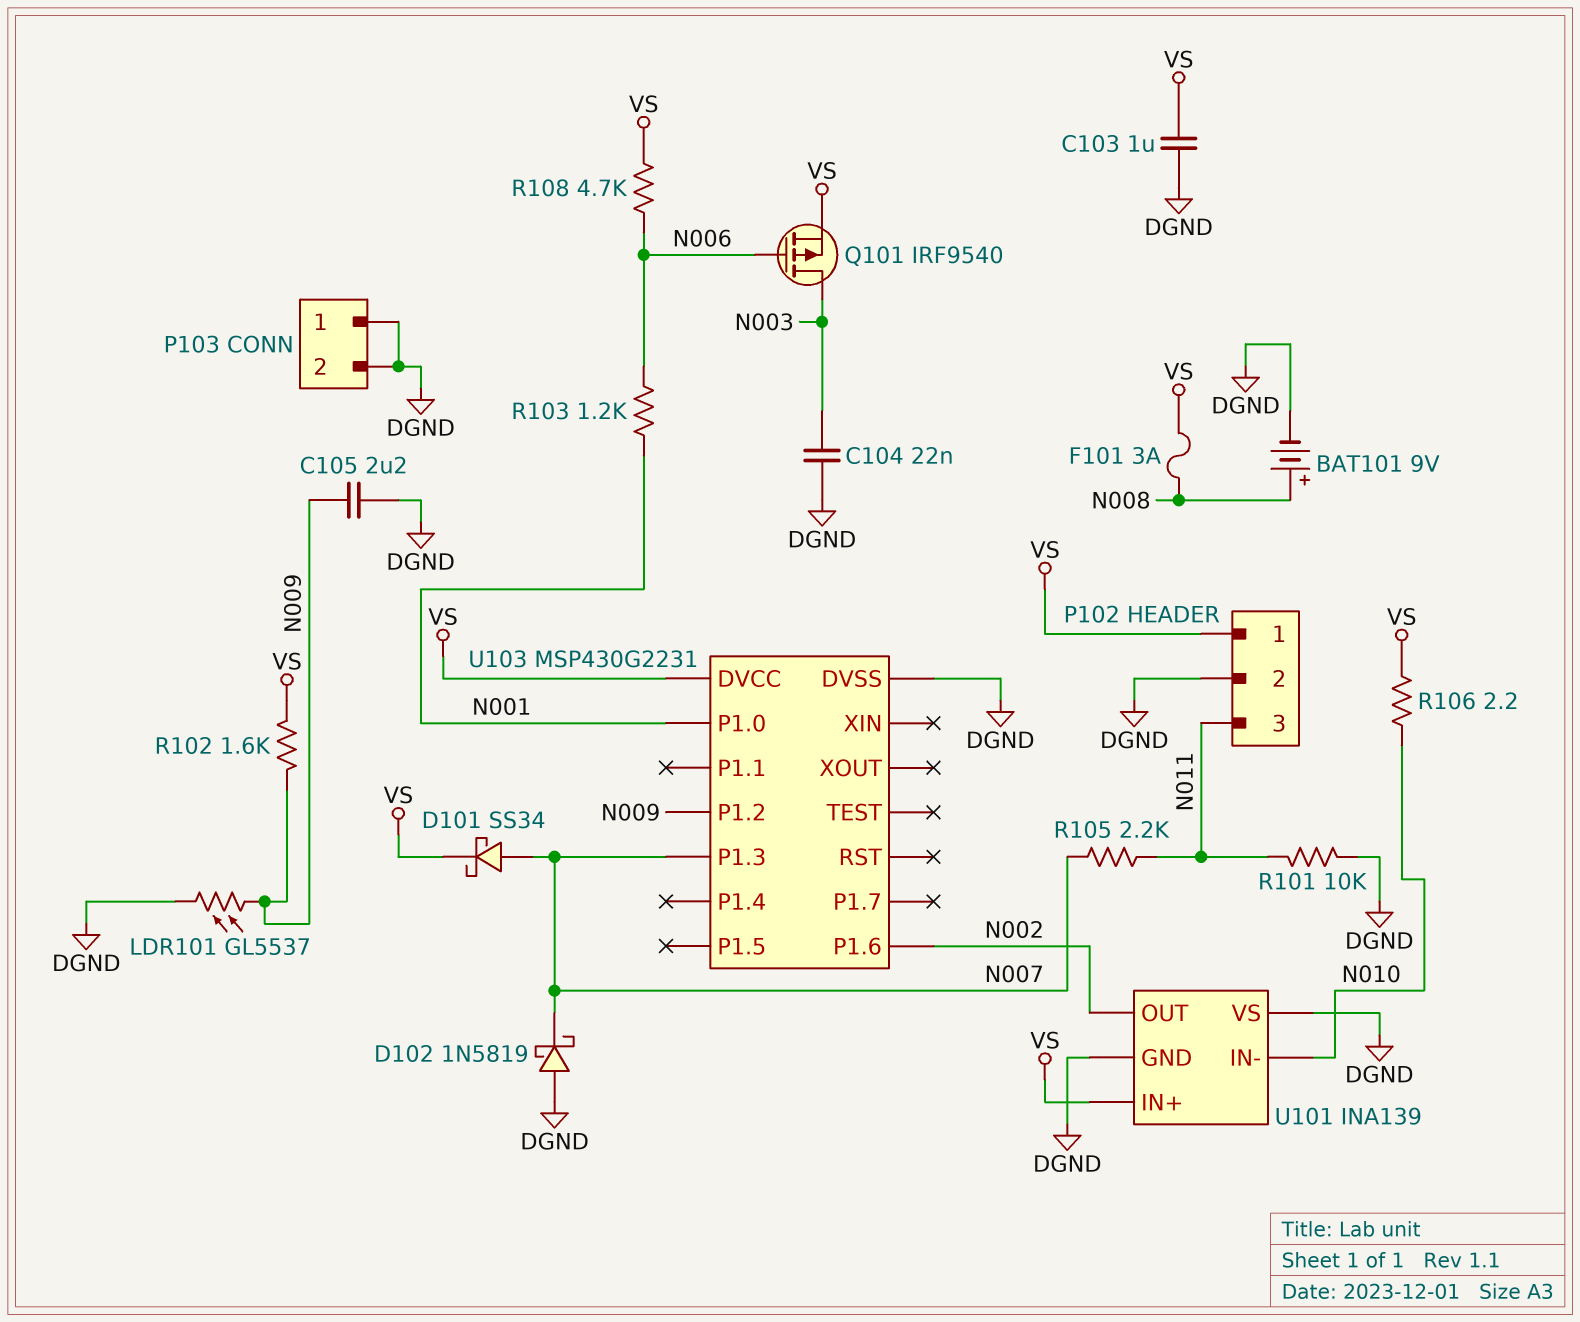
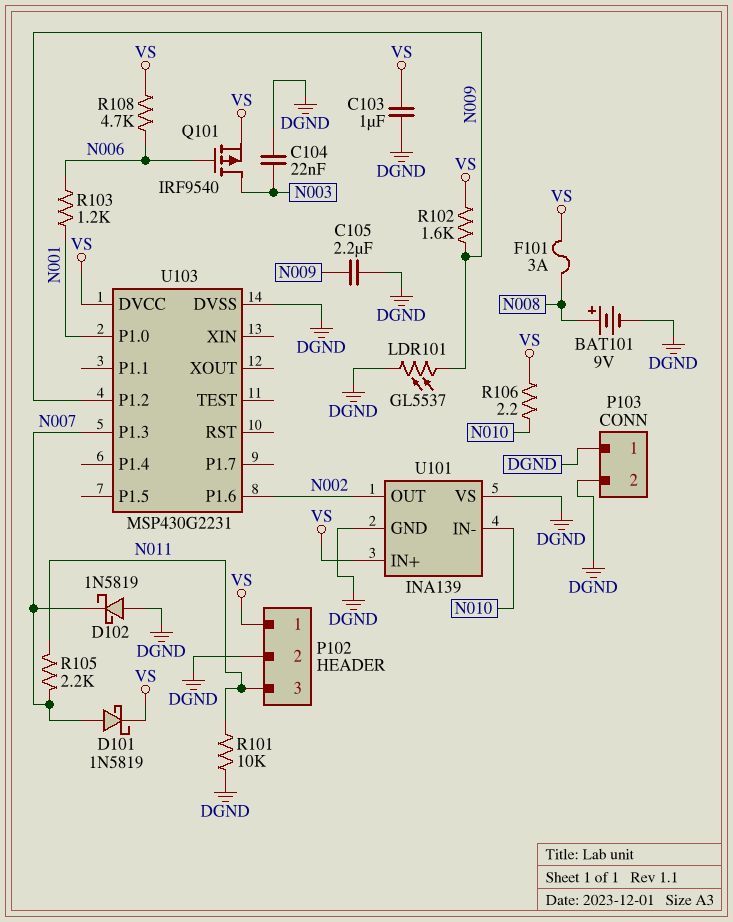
D101: schottky SS34 (A N007, K VS) -> schottky 1N5819 (A N007, K VS)

